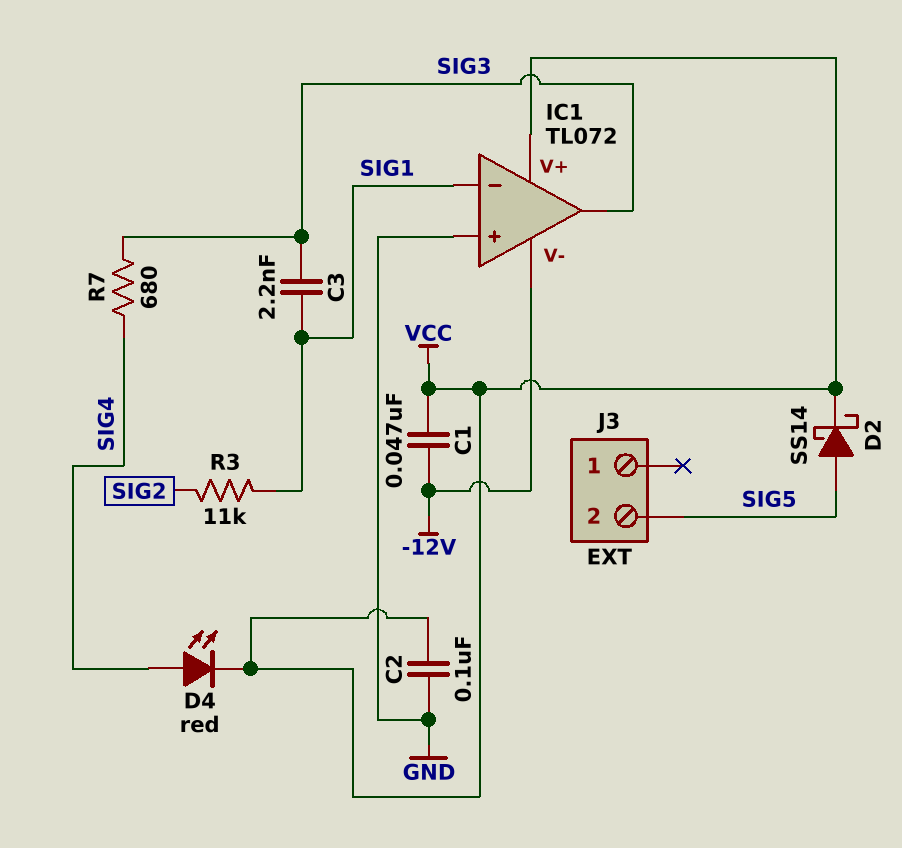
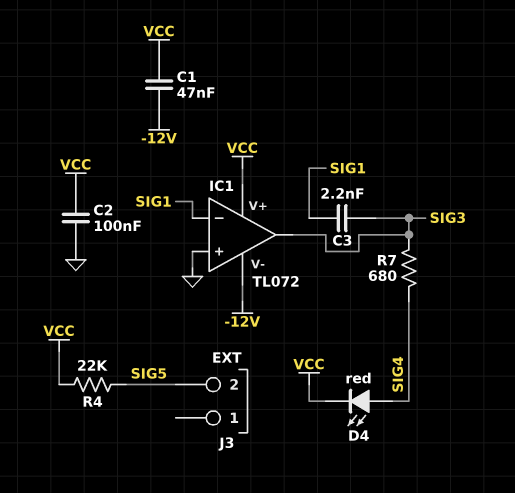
D2: schottky SS14 (A SIG5, K VCC) -> none
R3: 11k (SIG1, SIG2) -> none
R4: none -> 22k (SIG5, VCC)

